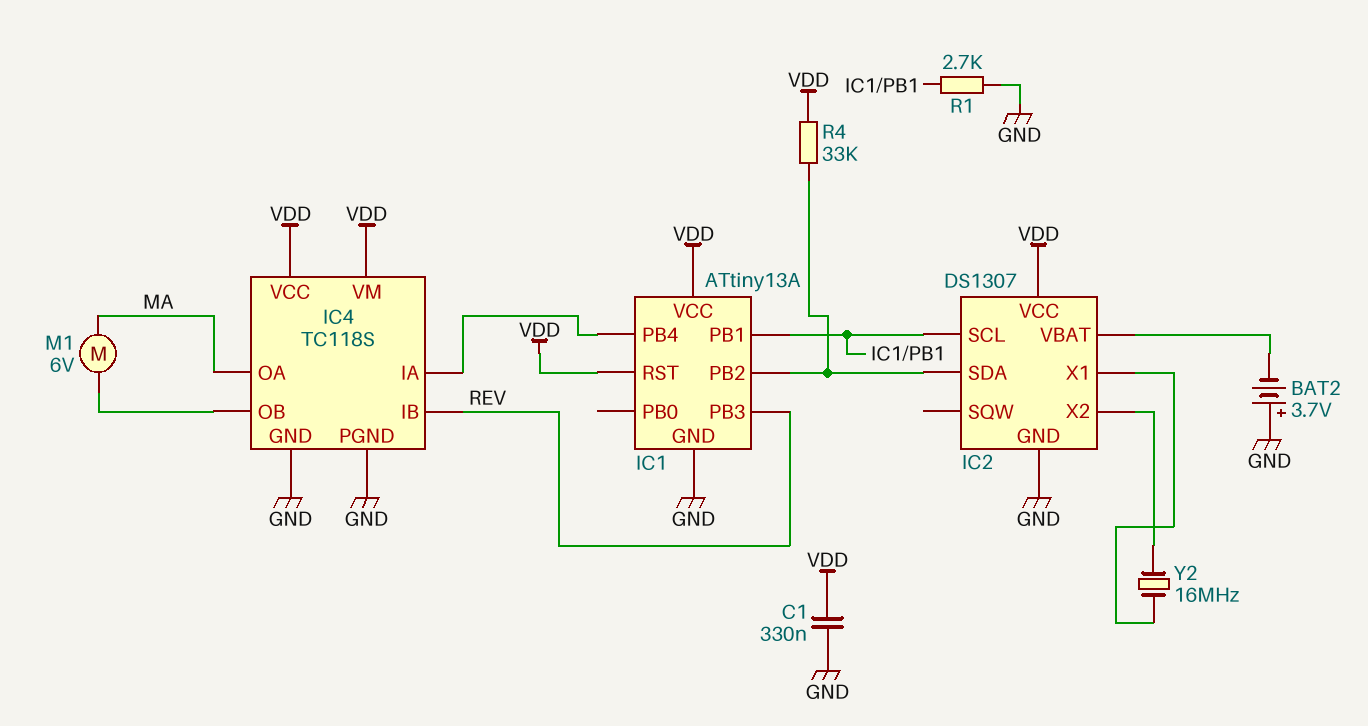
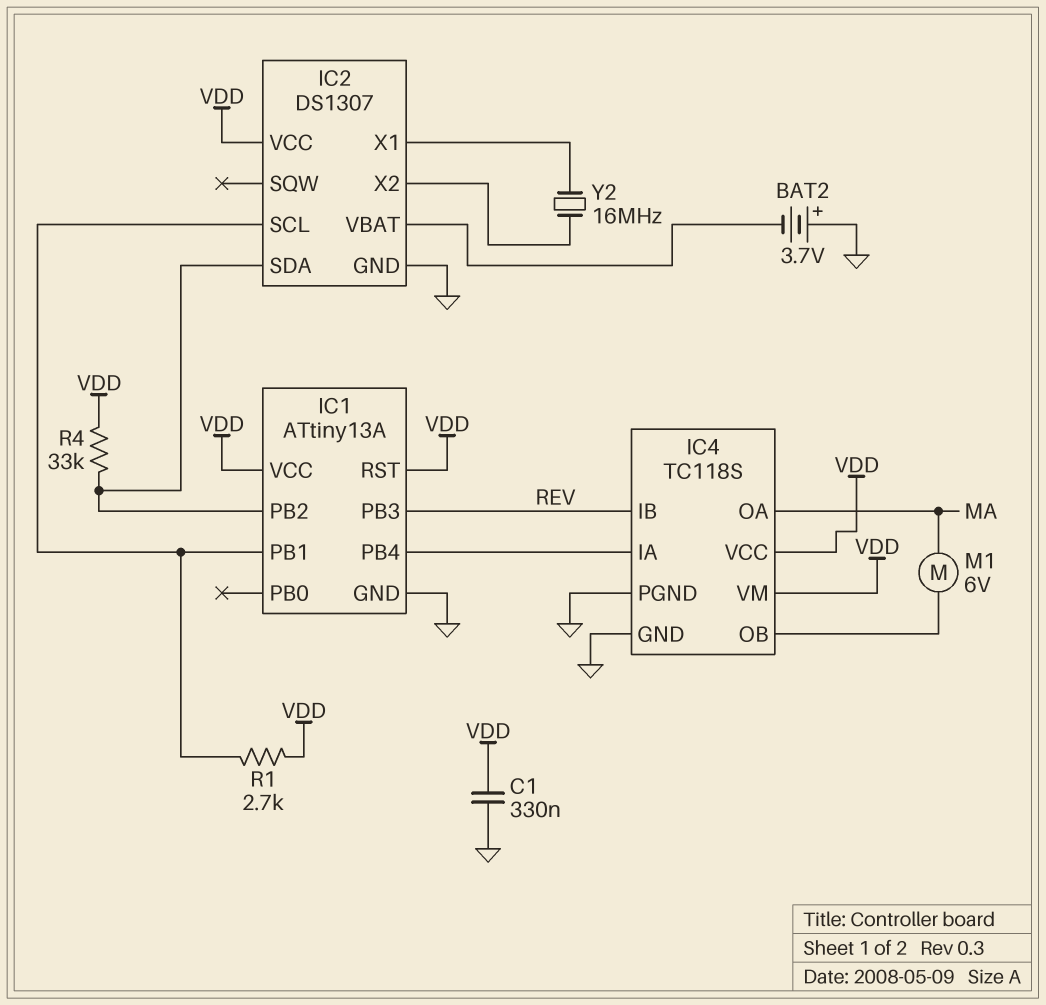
R1: 2.7k (GND, IC1/PB1) -> 2.7k (IC1/PB1, VDD)

